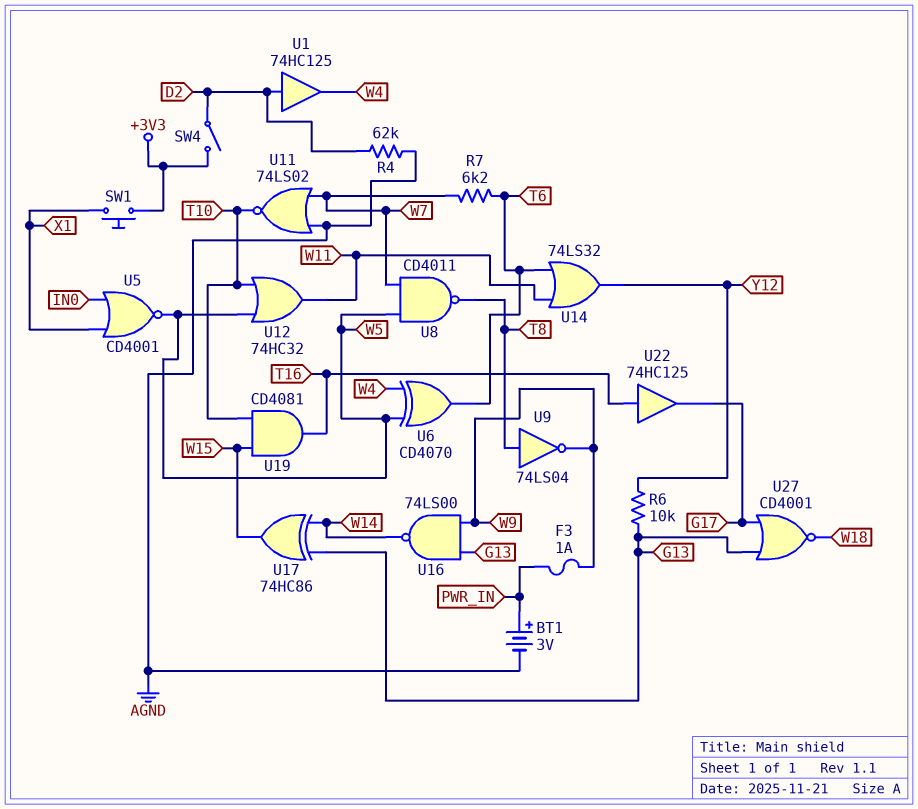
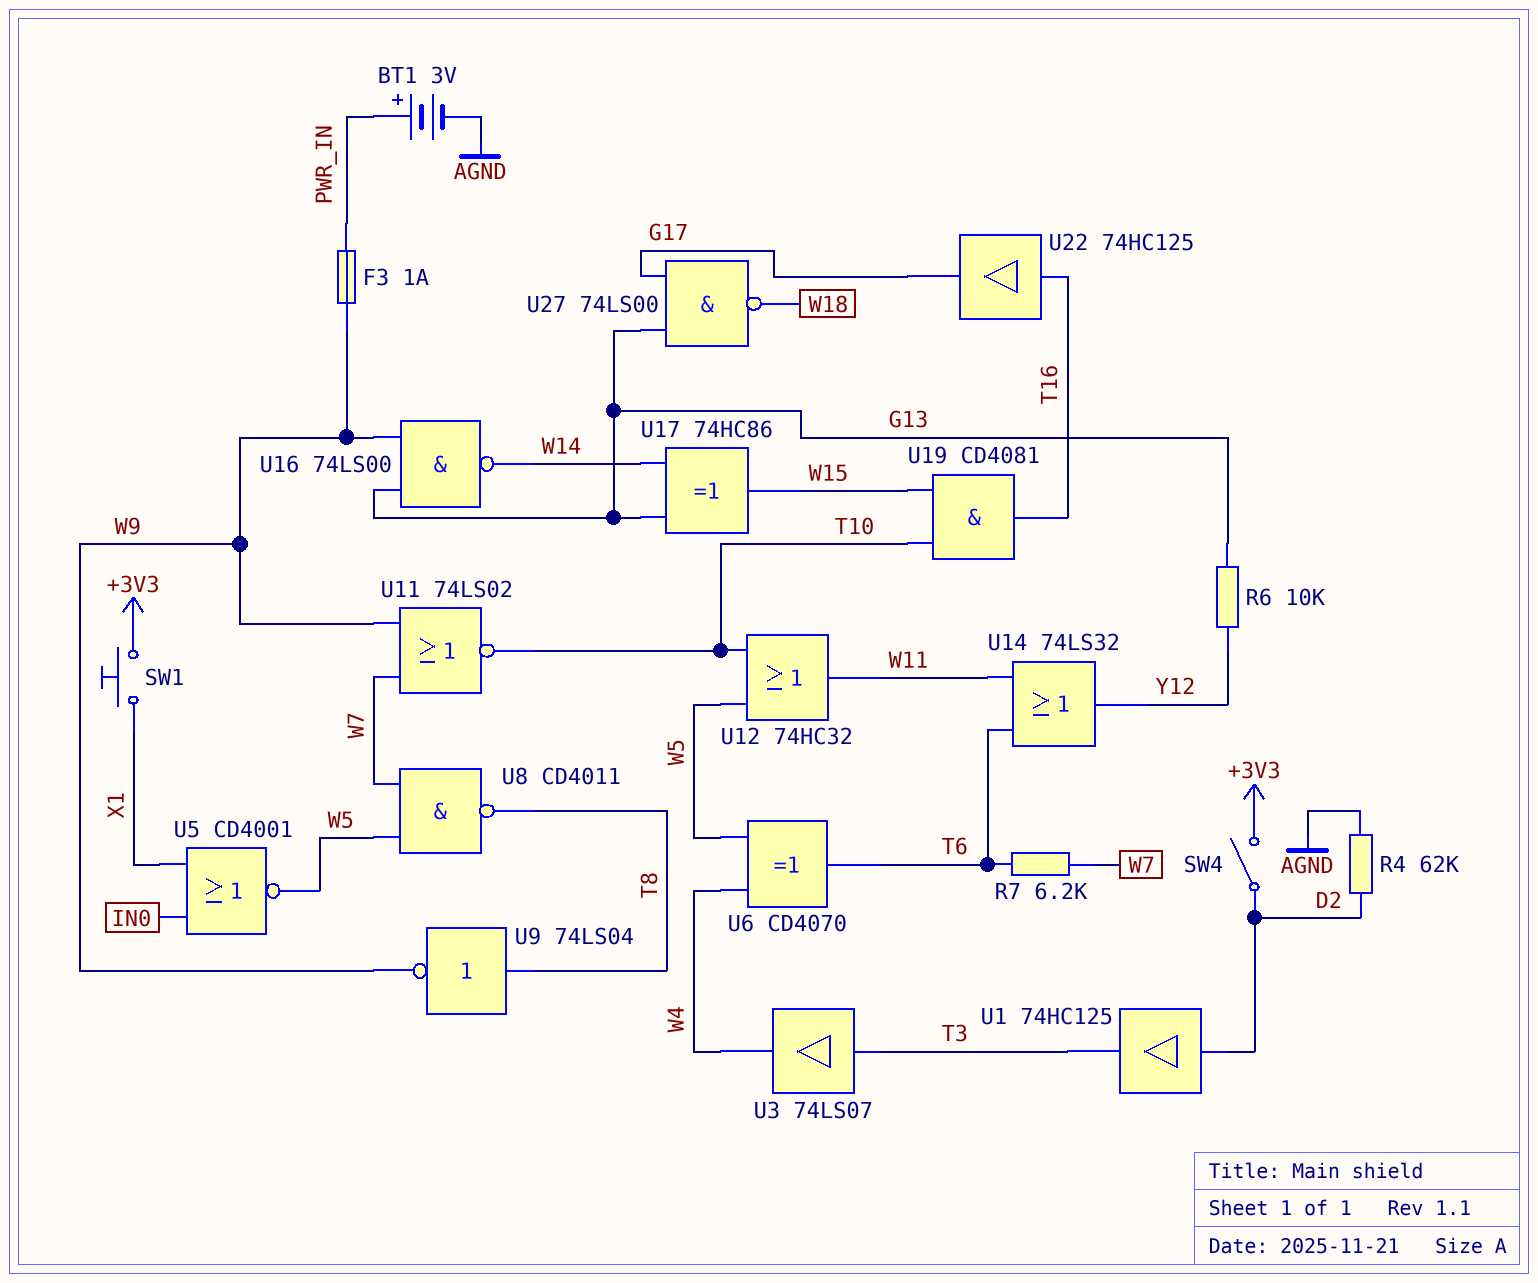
U1: buffer 74HC125 (in D2, out W4) -> buffer 74HC125 (in D2, out T3)
U3: none -> buffer 74LS07 (in T3, out W4)
U11: NOR 74LS02 (in AGND, in W7, out T10) -> NOR 74LS02 (in W7, in W9, out T10)
U27: NOR CD4001 (in G13, in G17, out W18) -> NAND 74LS00 (in G13, in G17, out W18)

